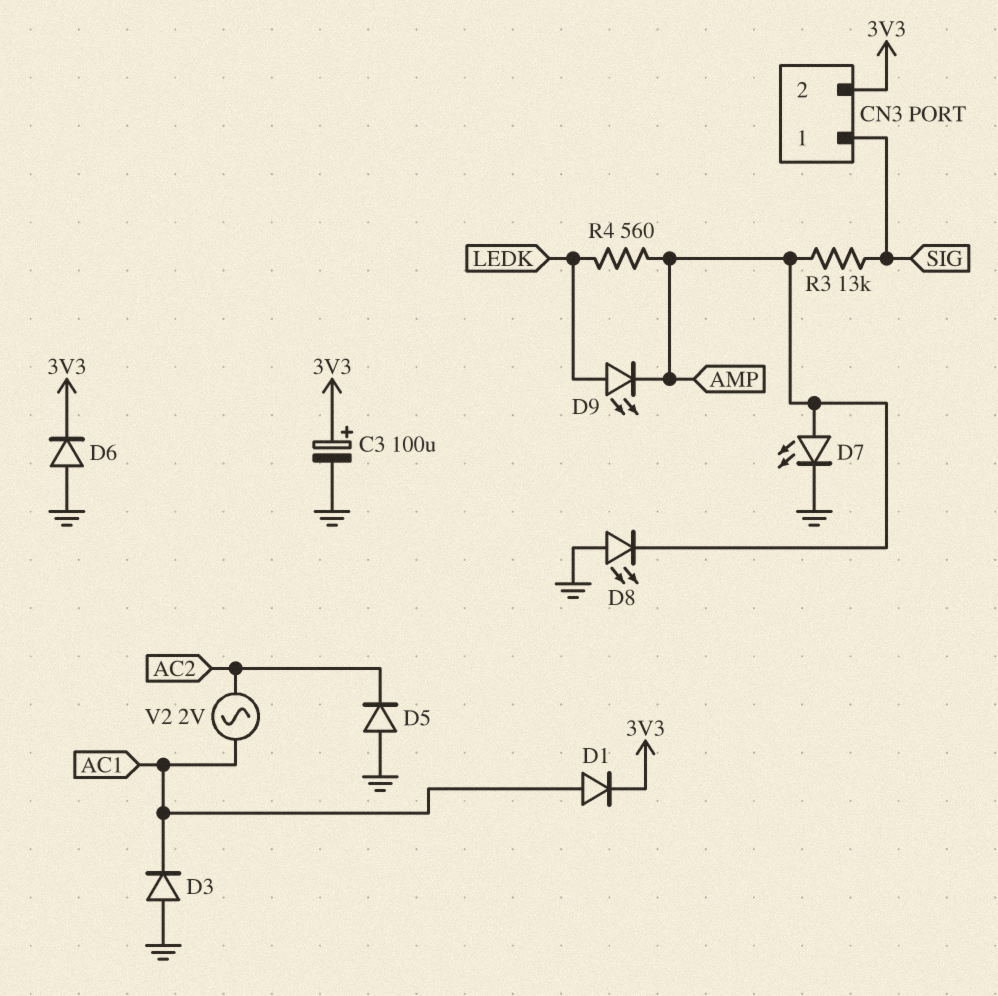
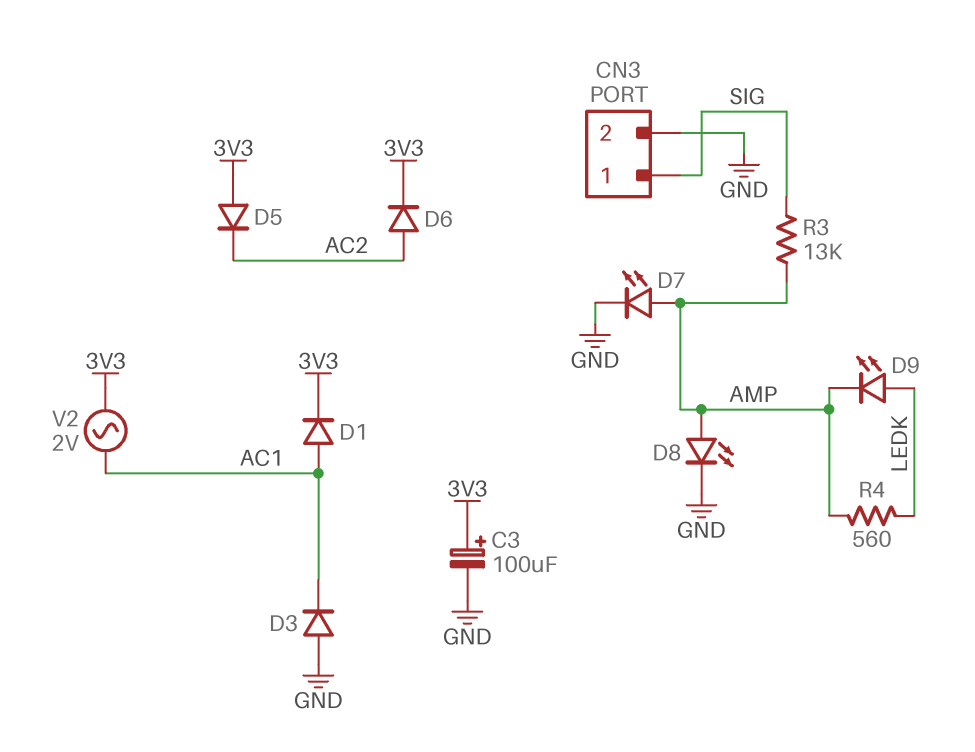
CN3 pin 2: 3V3 -> GND
D5: diode (A GND, K AC2) -> diode (A 3V3, K AC2)
D6: diode (A GND, K 3V3) -> diode (A AC2, K 3V3)
D8: LED (A GND, K AMP) -> LED (A AMP, K GND)
V2: AC 2V (AC1, AC2) -> AC 2V (3V3, AC1)

